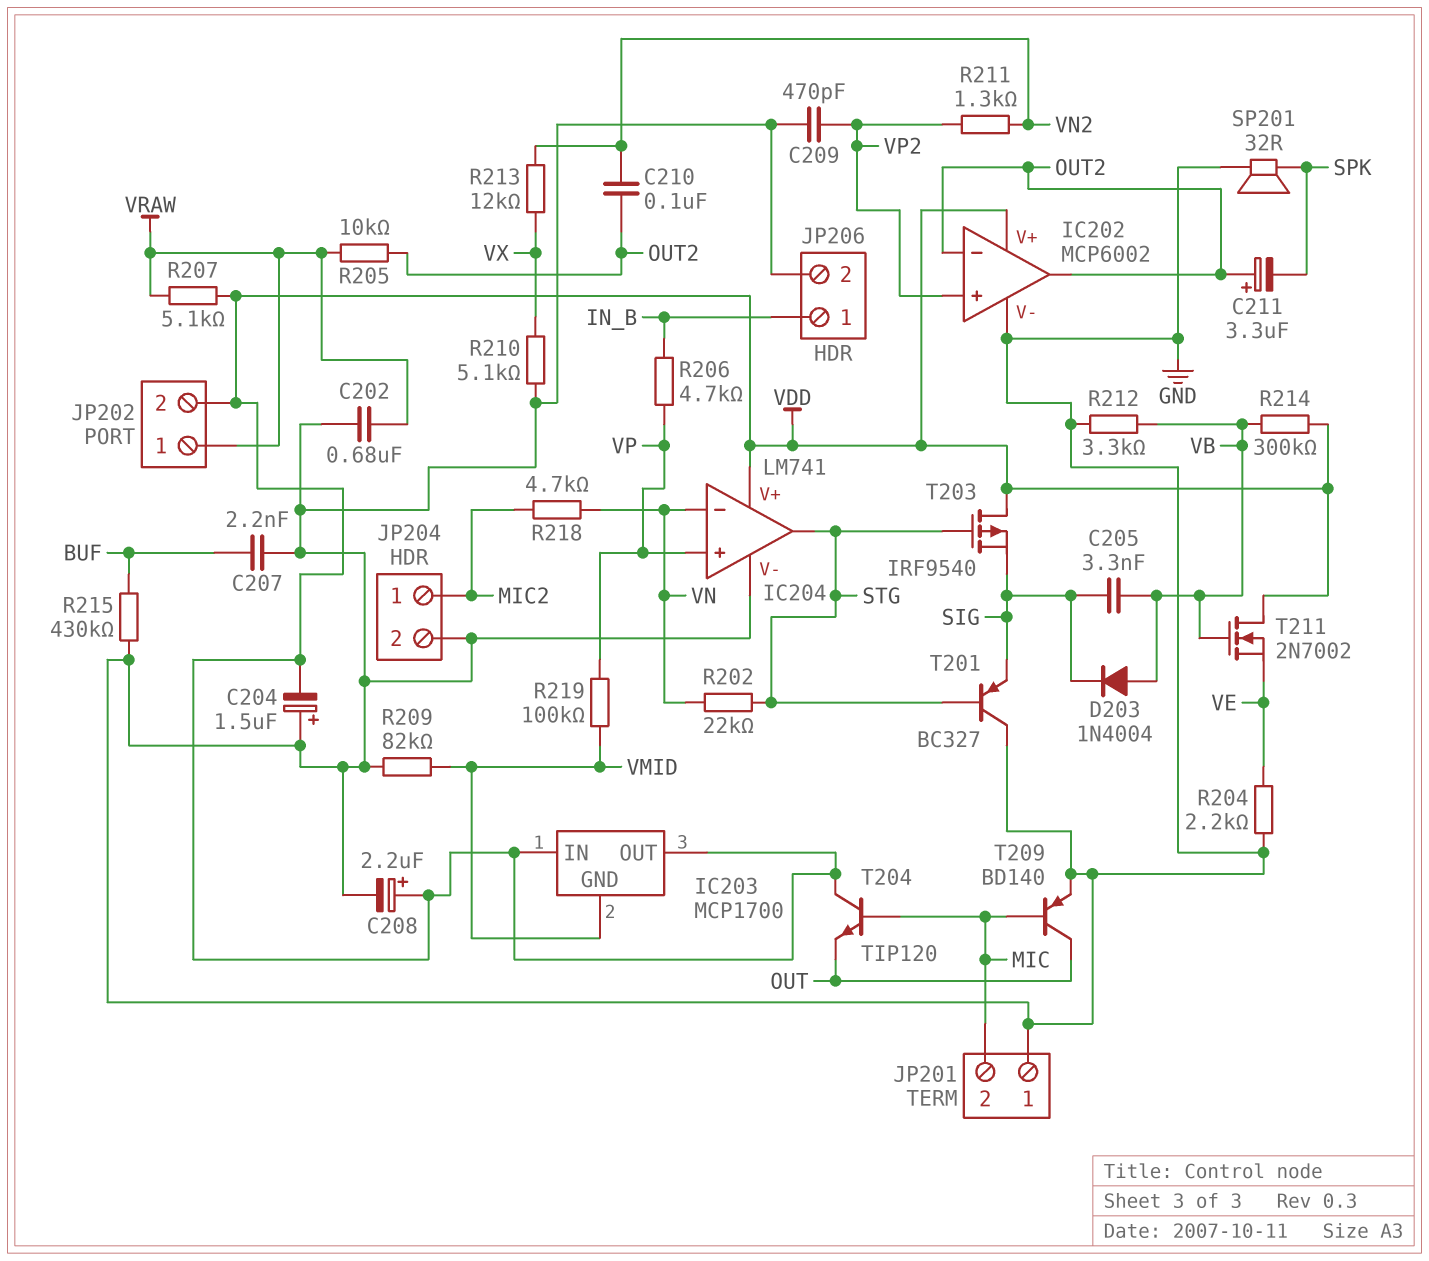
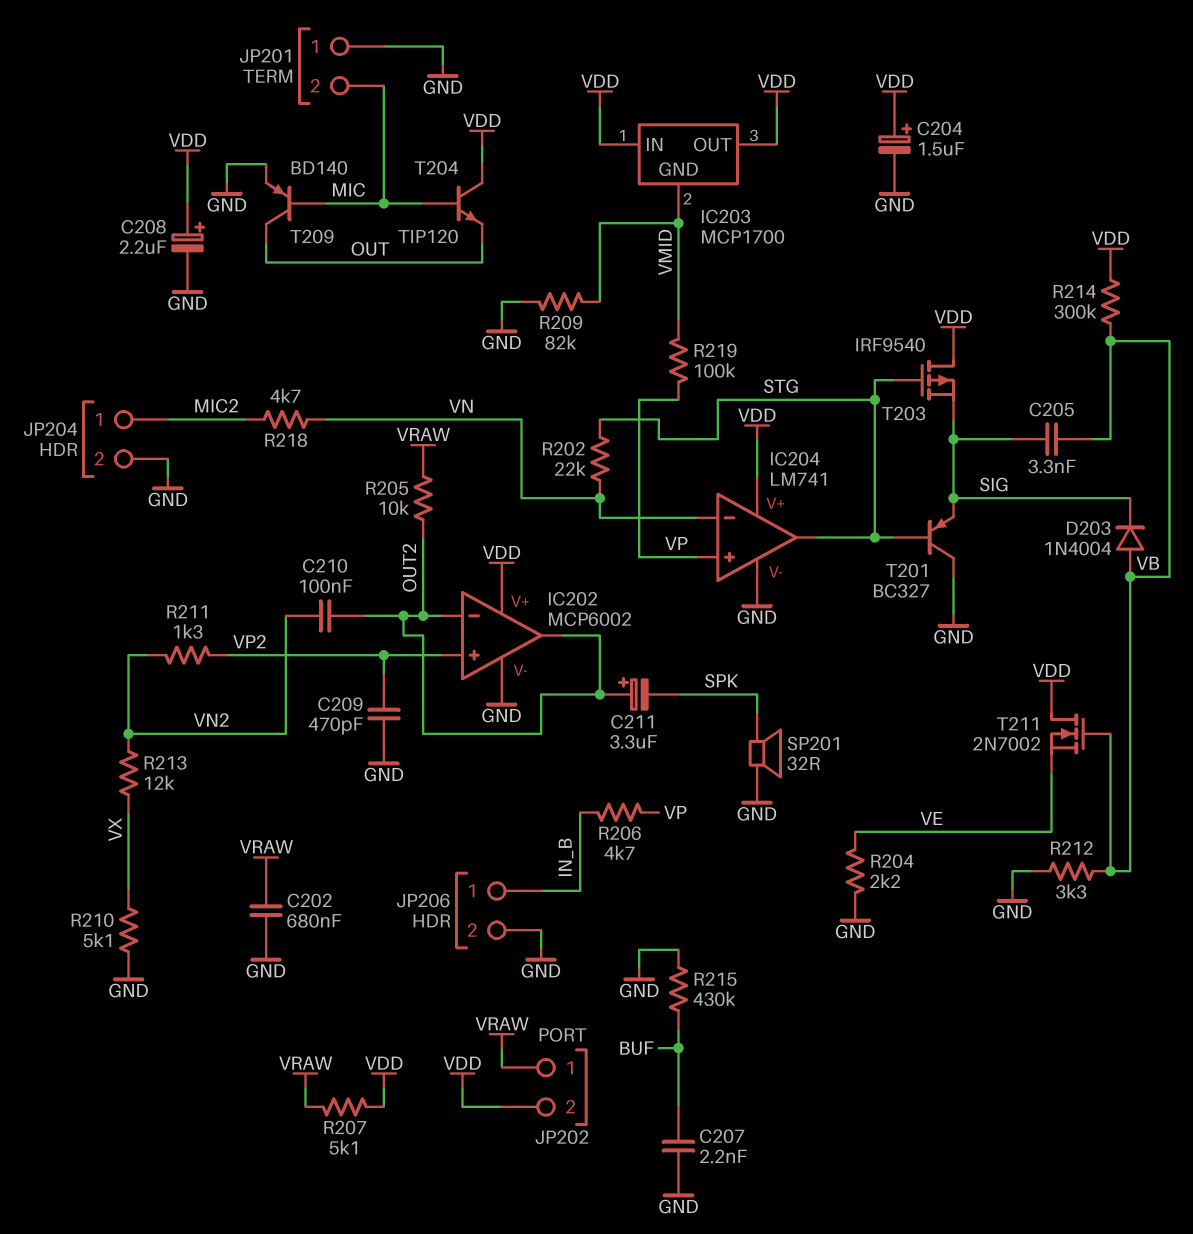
C204: 1.5uF (plus GND, minus VDD) -> 1.5uF (plus VDD, minus GND)

